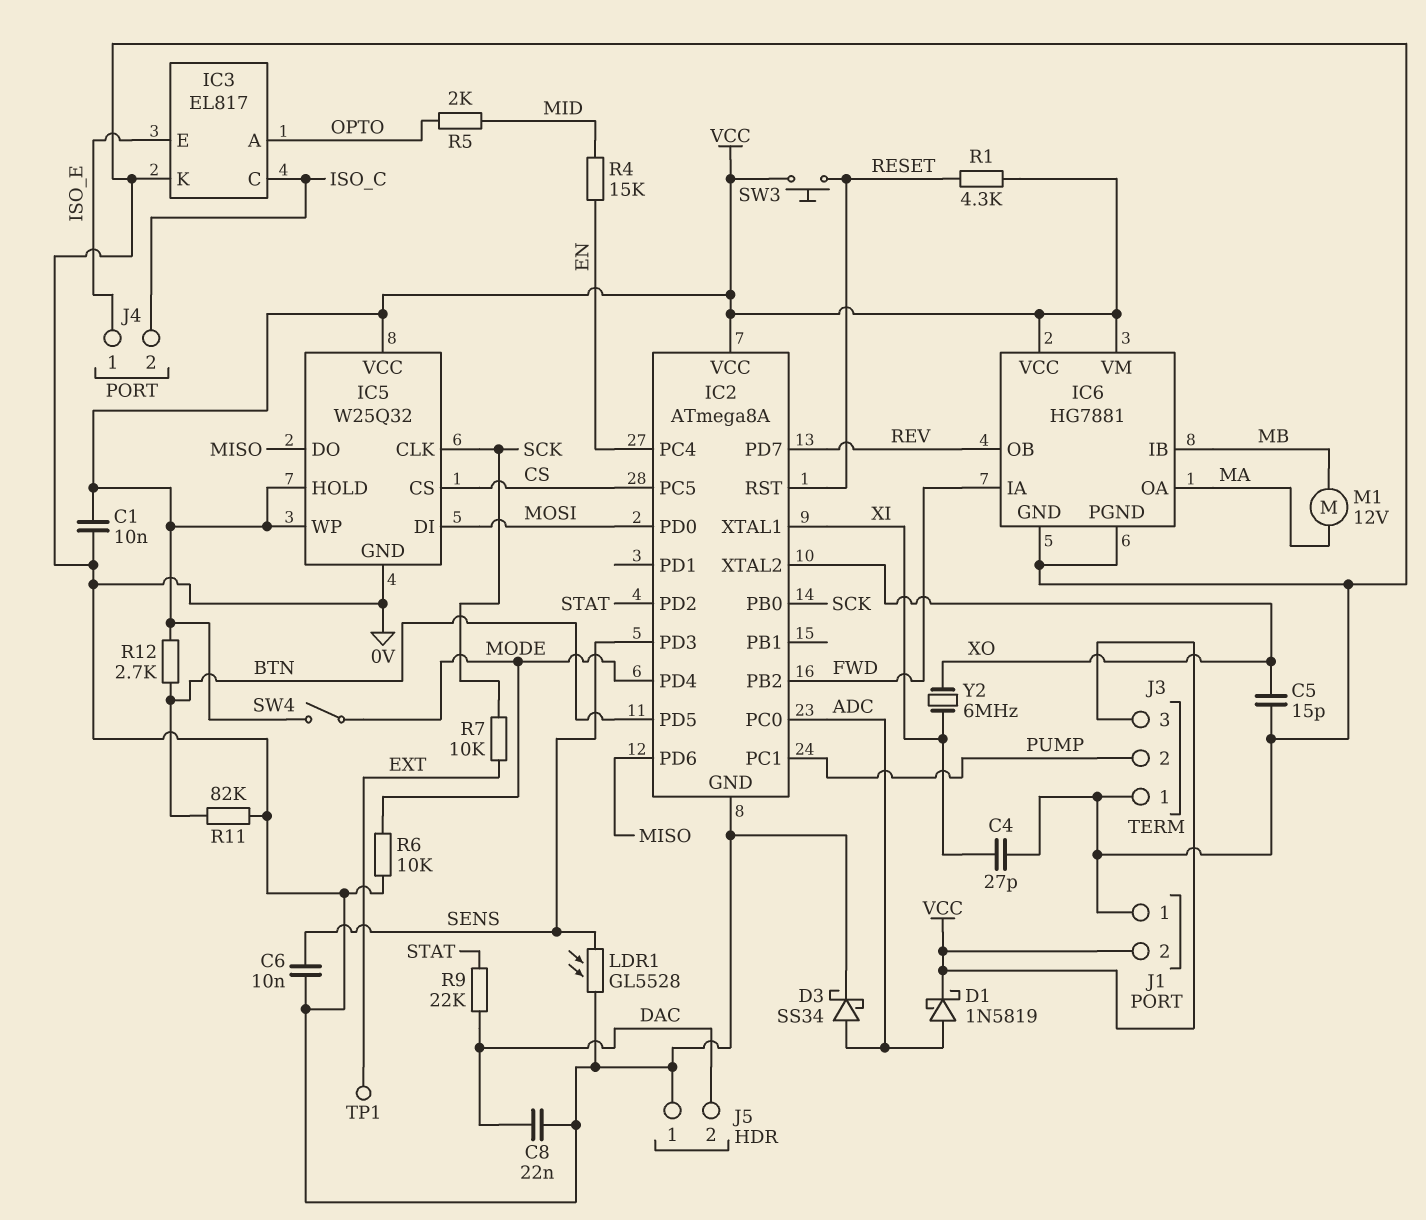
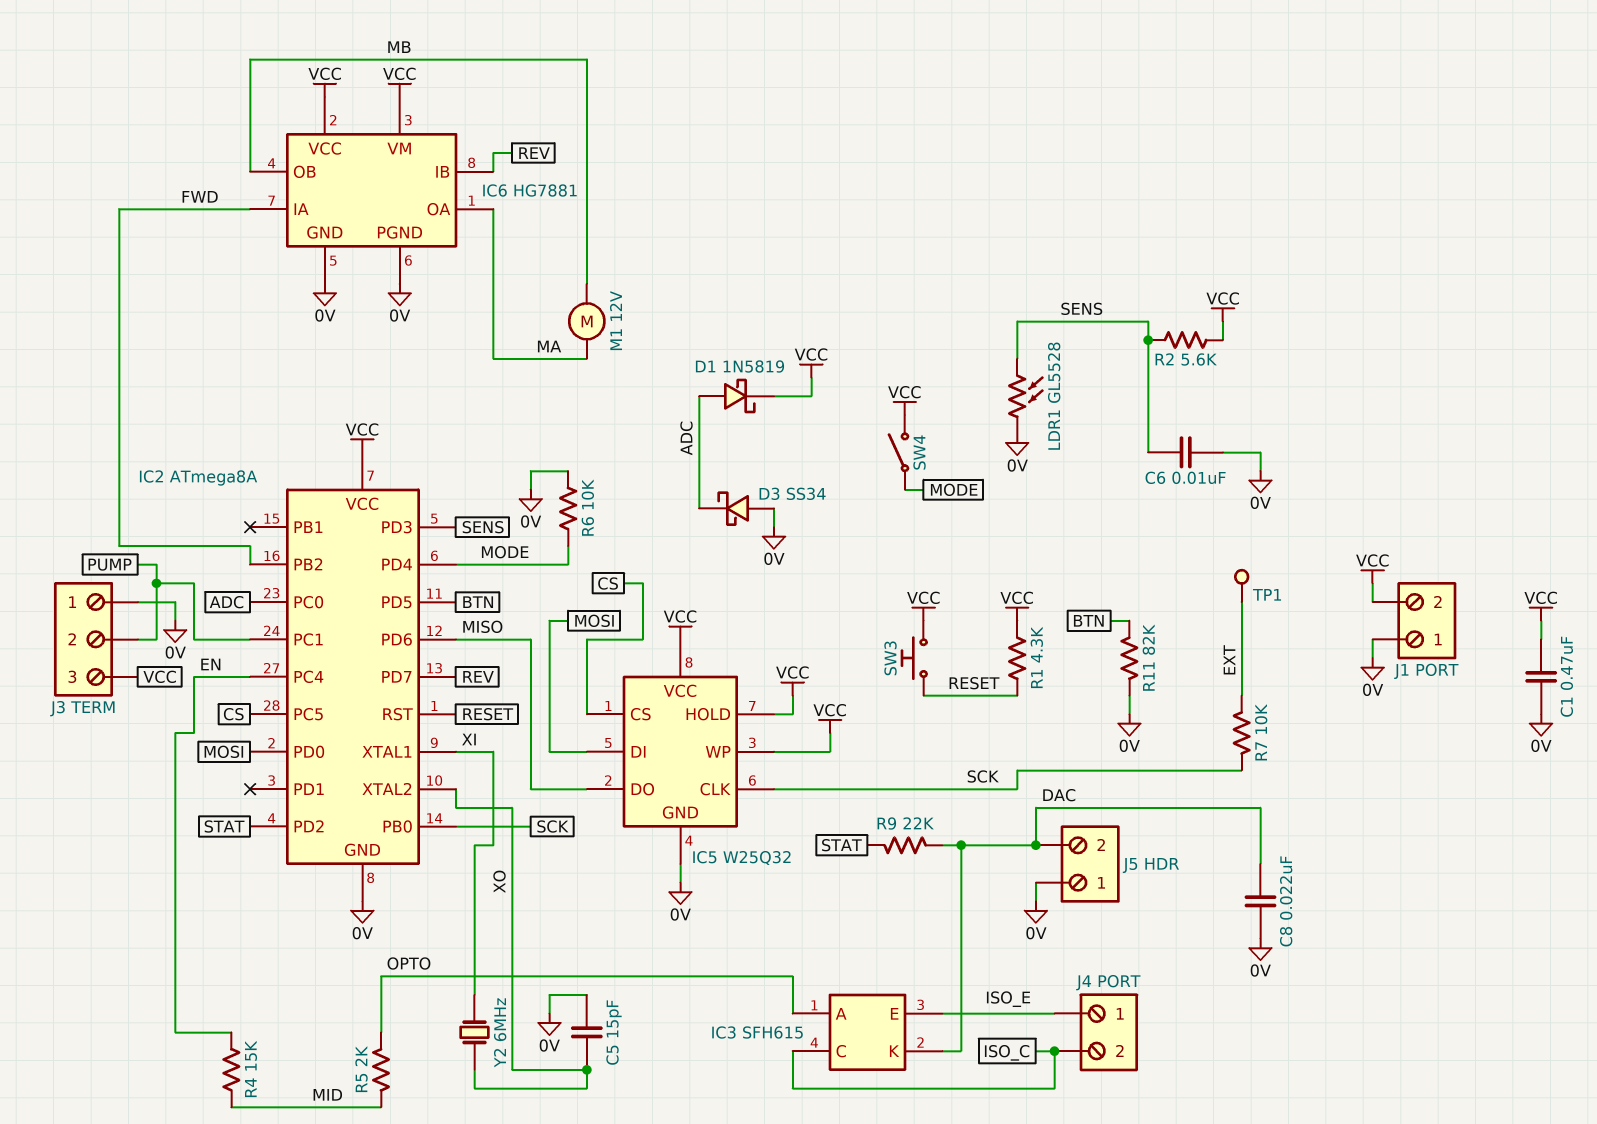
C1: 10nF (0V, VCC) -> 470nF (0V, VCC)
C4: 27pF (0V, XI) -> none
D3: schottky SS34 (A ADC, K 0V) -> schottky SS34 (A 0V, K ADC)
IC3: EL817 -> SFH615
IC3 pin K: 0V -> DAC
IC6 pin IB: MB -> REV
IC6 pin OB: REV -> MB
R2: none -> 5.6k (SENS, VCC)
R12: 2.7k (BTN, VCC) -> none

